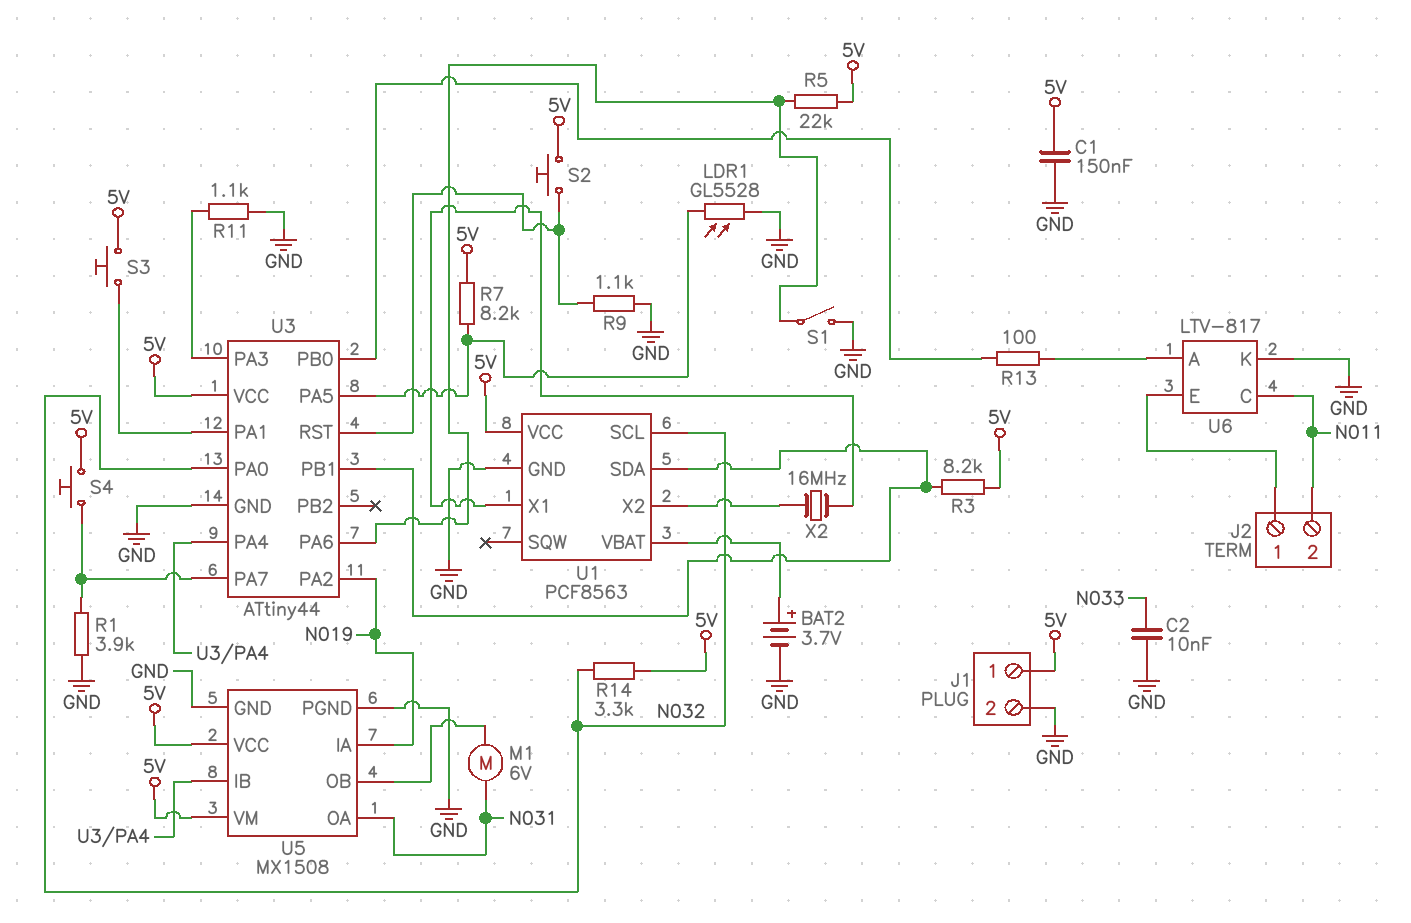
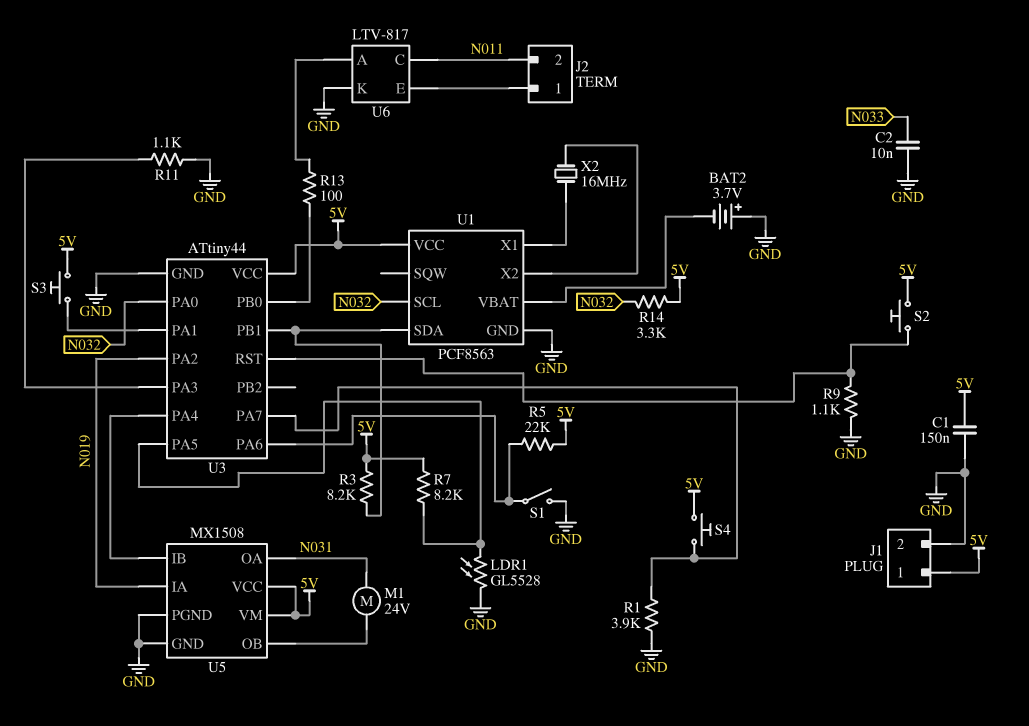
BAT2: 3.7V (plus U1/VBAT, minus GND) -> 3.7V (plus GND, minus U1/VBAT)
M1: motor 6V (N031, U5/OB) -> motor 24V (N031, U5/OB)

